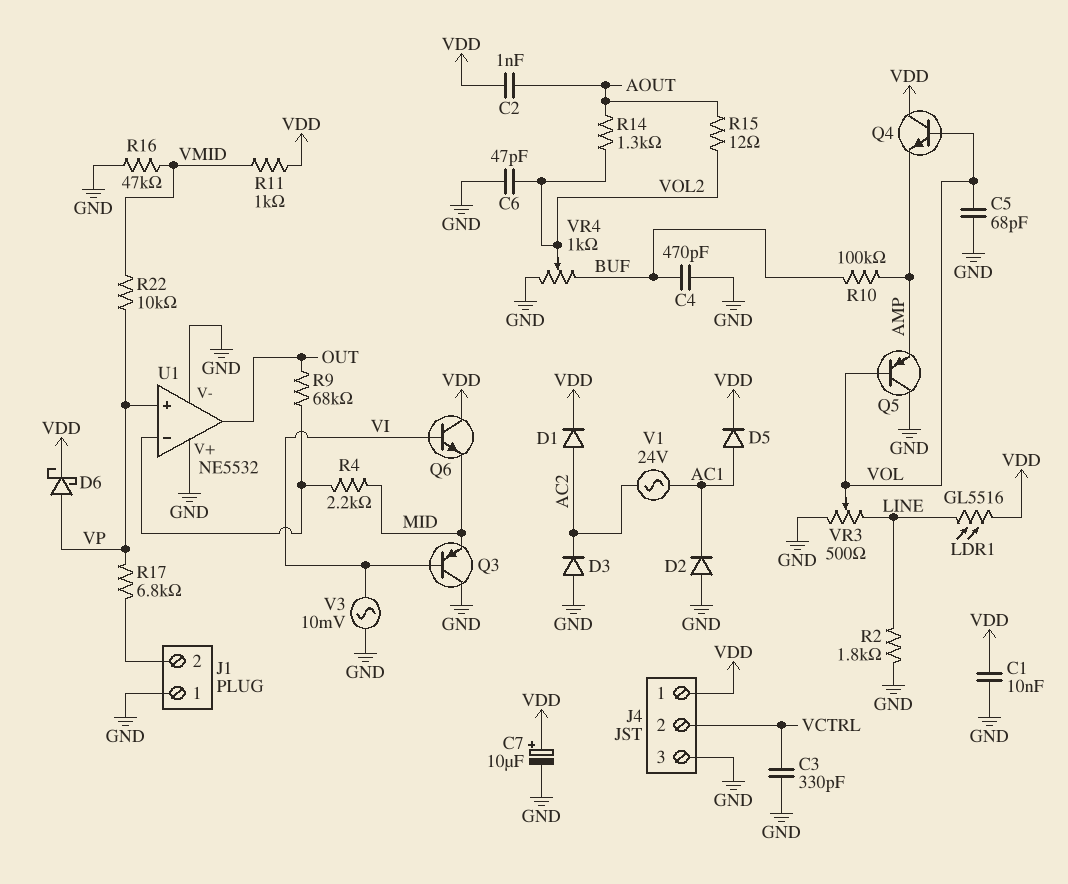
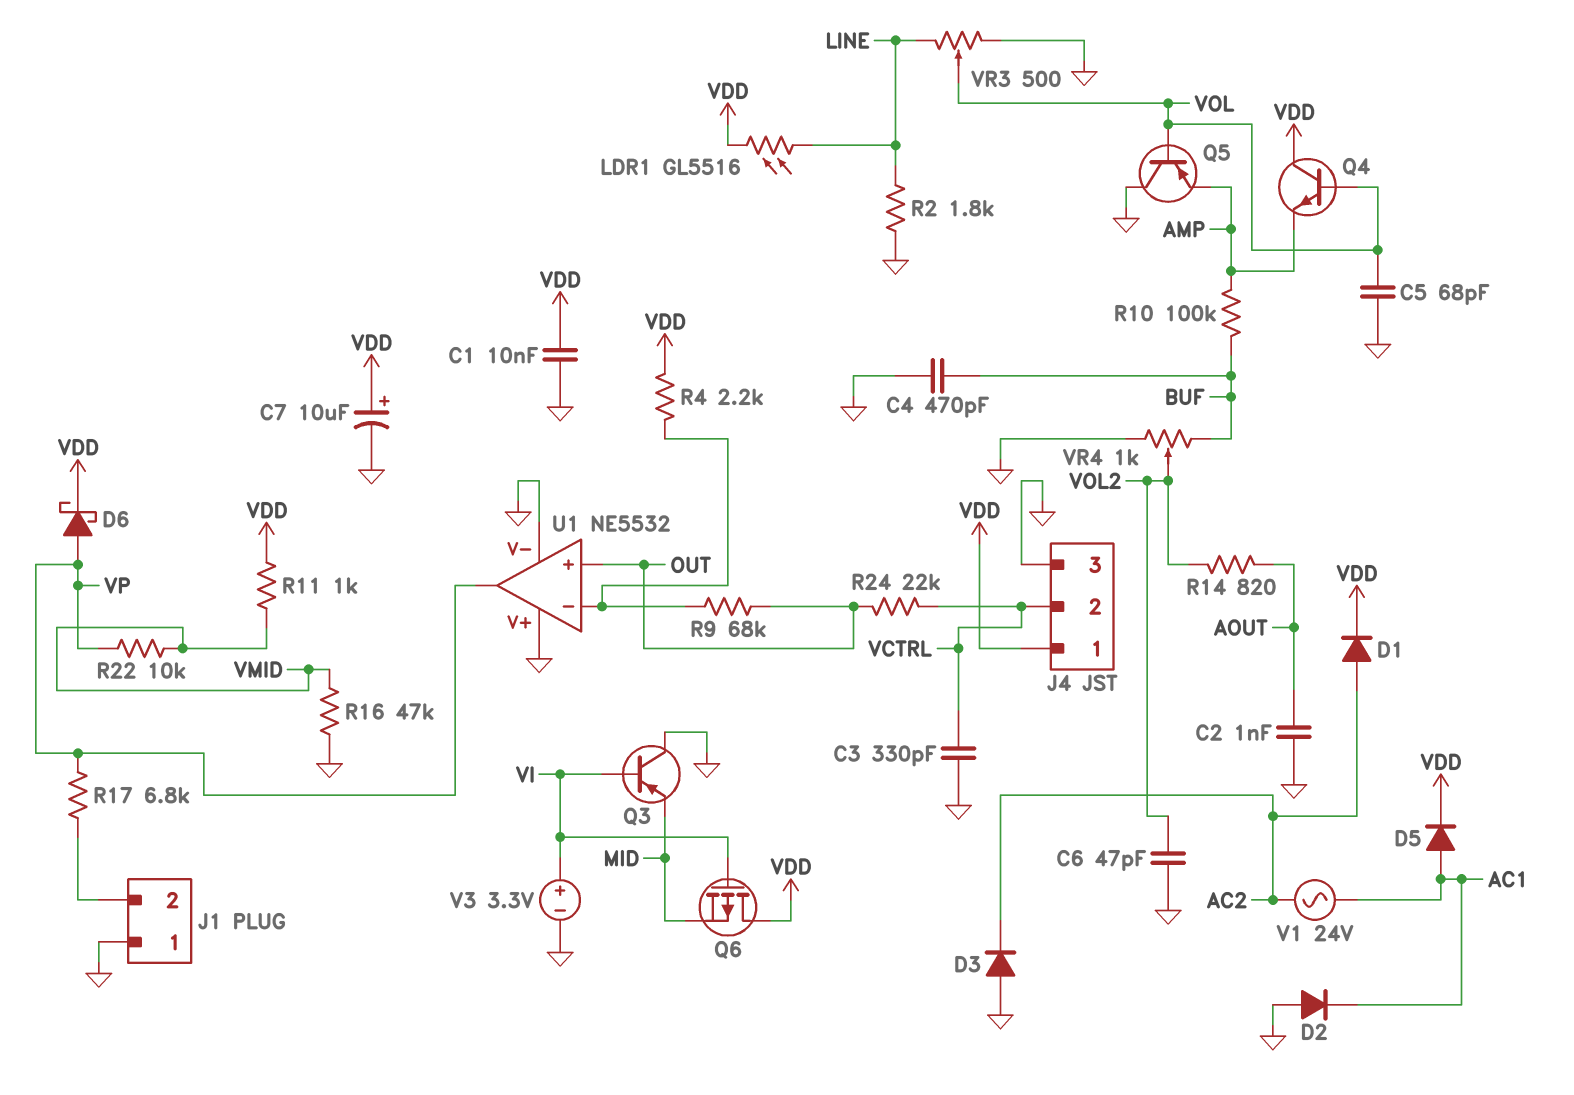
C2: 1nF (AOUT, VDD) -> 1nF (AOUT, GND)
Q6: NPN (B VI, C VDD, E MID) -> PMOS (G VI, D VDD, S MID)
R4: 2.2k (MID, U1/in-) -> 2.2k (U1/in-, VDD)
R14: 1.3k (AOUT, VOL2) -> 820 (AOUT, VOL2)
R15: 12 (AOUT, VOL2) -> none
R24: none -> 22k (OUT, VCTRL)
U1 pin in+: VP -> OUT
U1 pin out: OUT -> VP
V3: AC 10mV (GND, VI) -> 3.3V (plus VI, minus GND)

